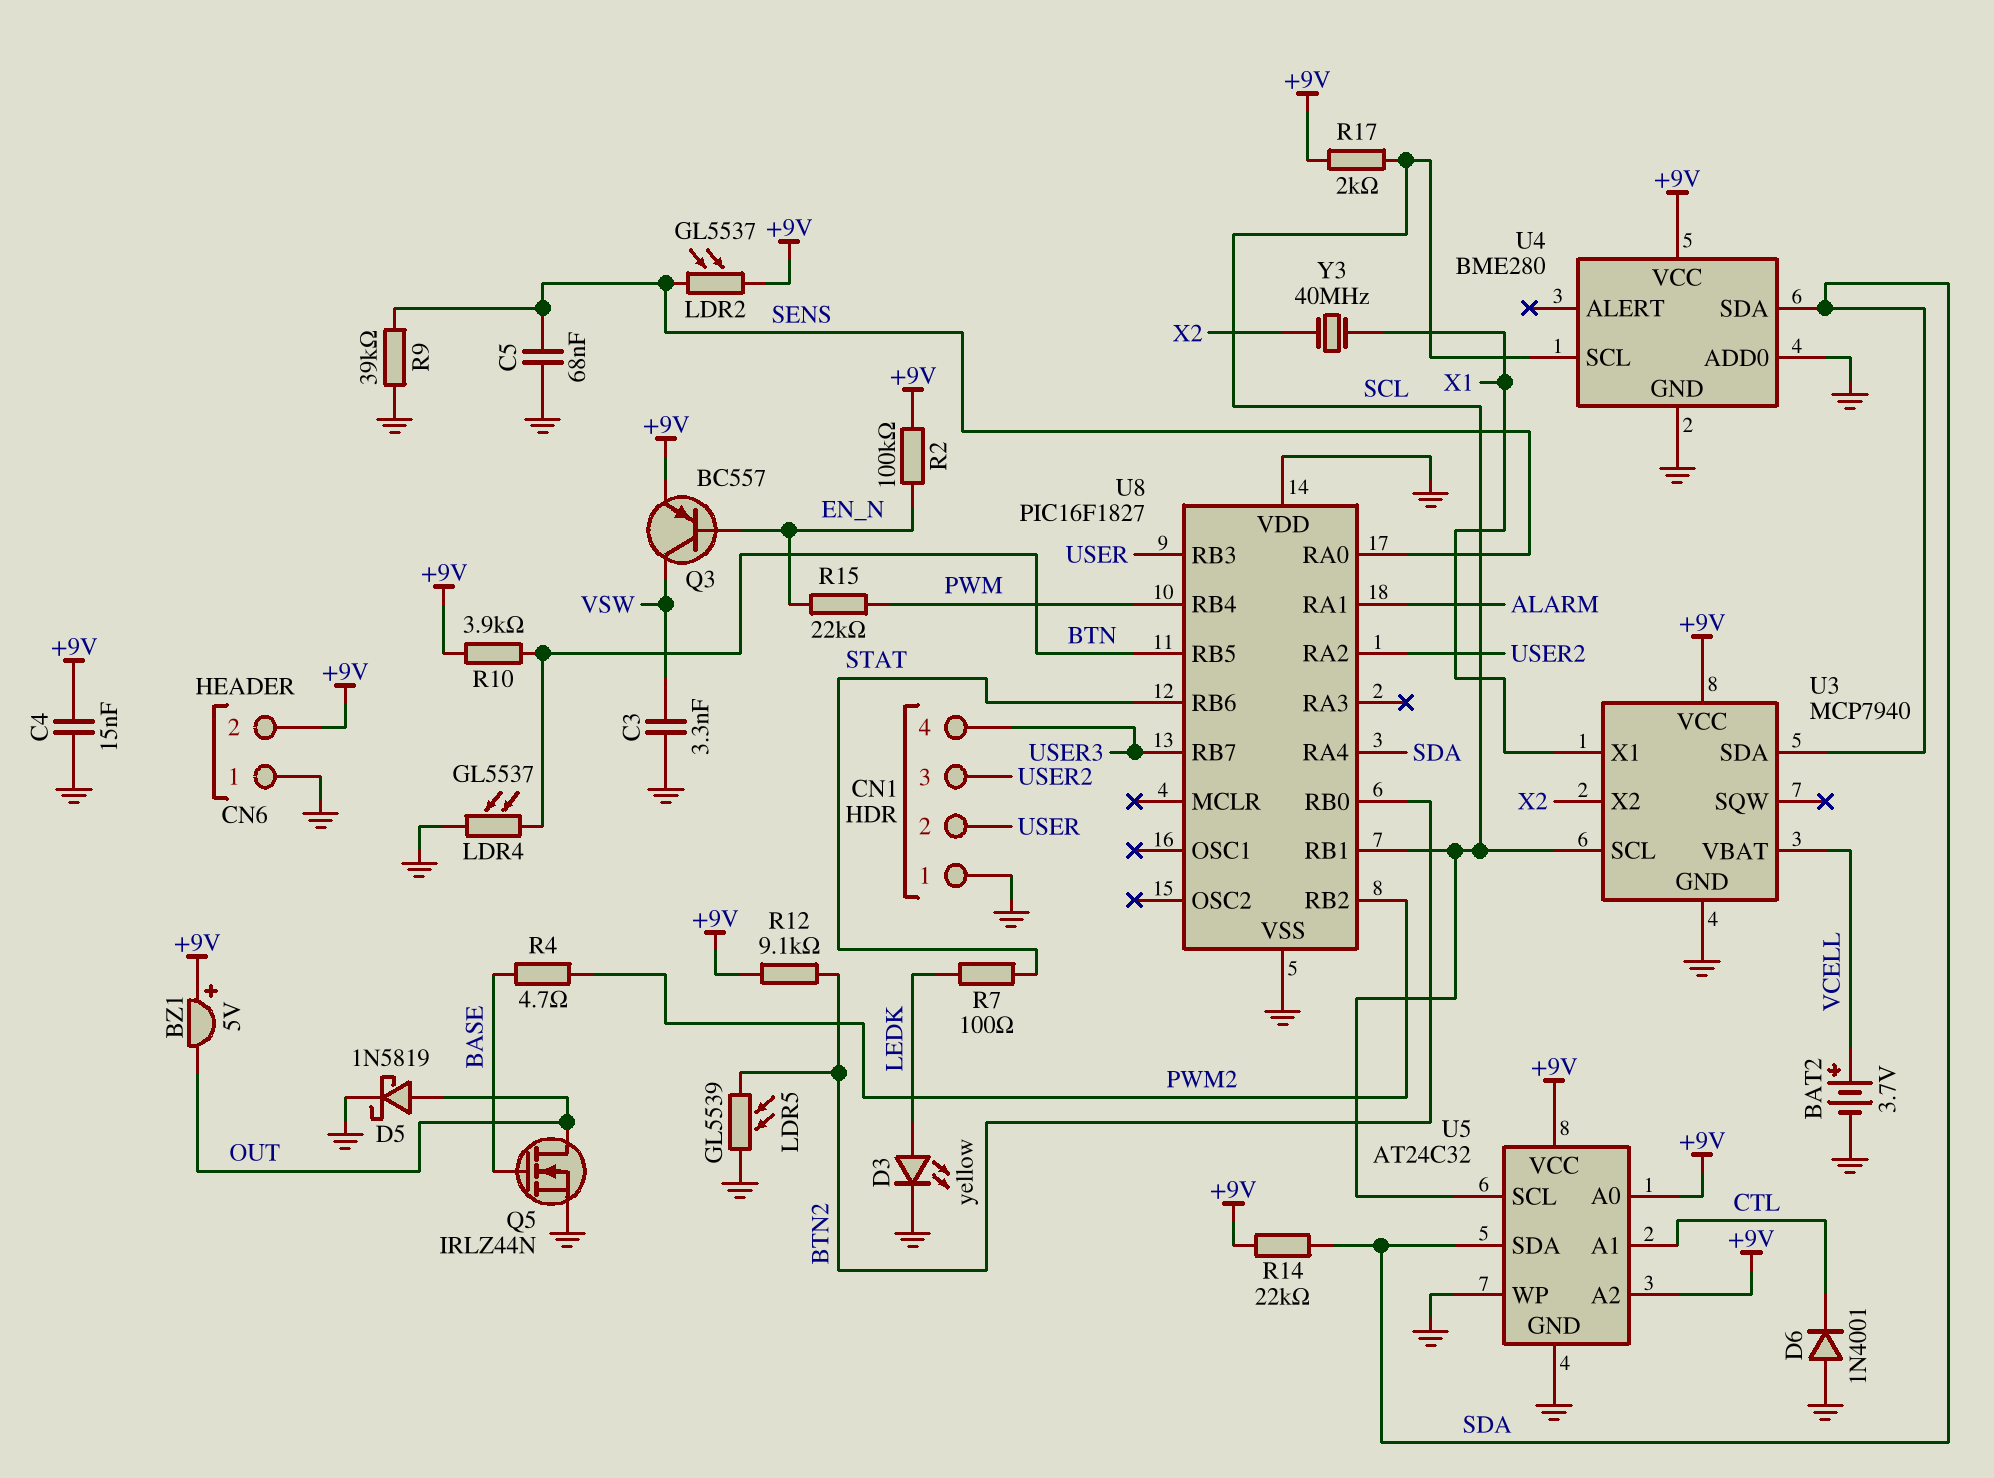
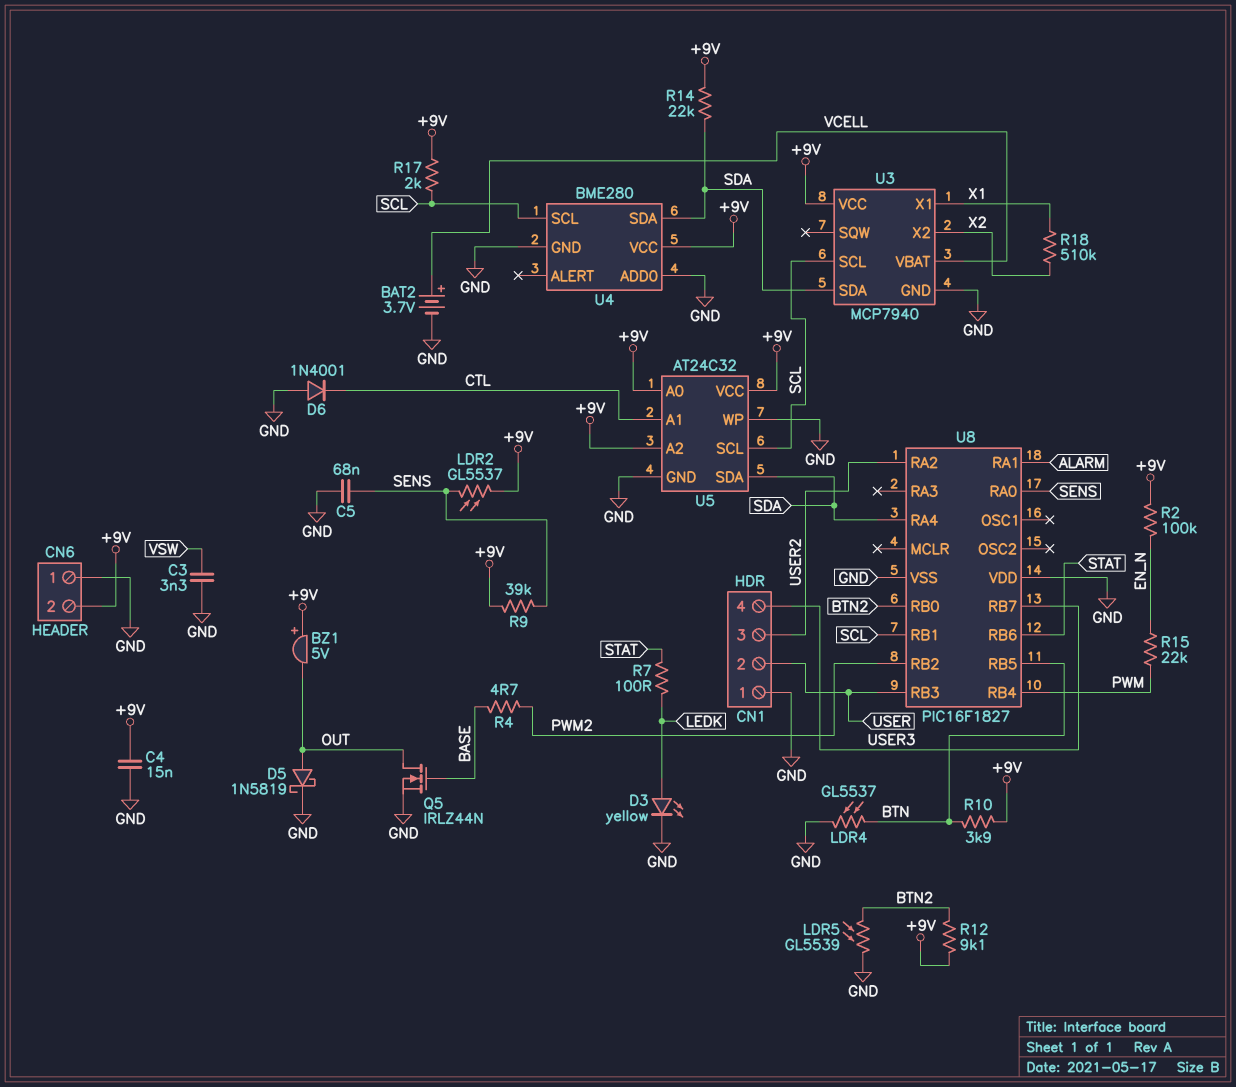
Q3: PNP BC557 (B EN_N, C VSW, E +9V) -> none
R9: 39k (GND, SENS) -> 39k (+9V, SENS)
R18: none -> 510k (X1, X2)
Y3: 40MHz (X1, X2) -> none

